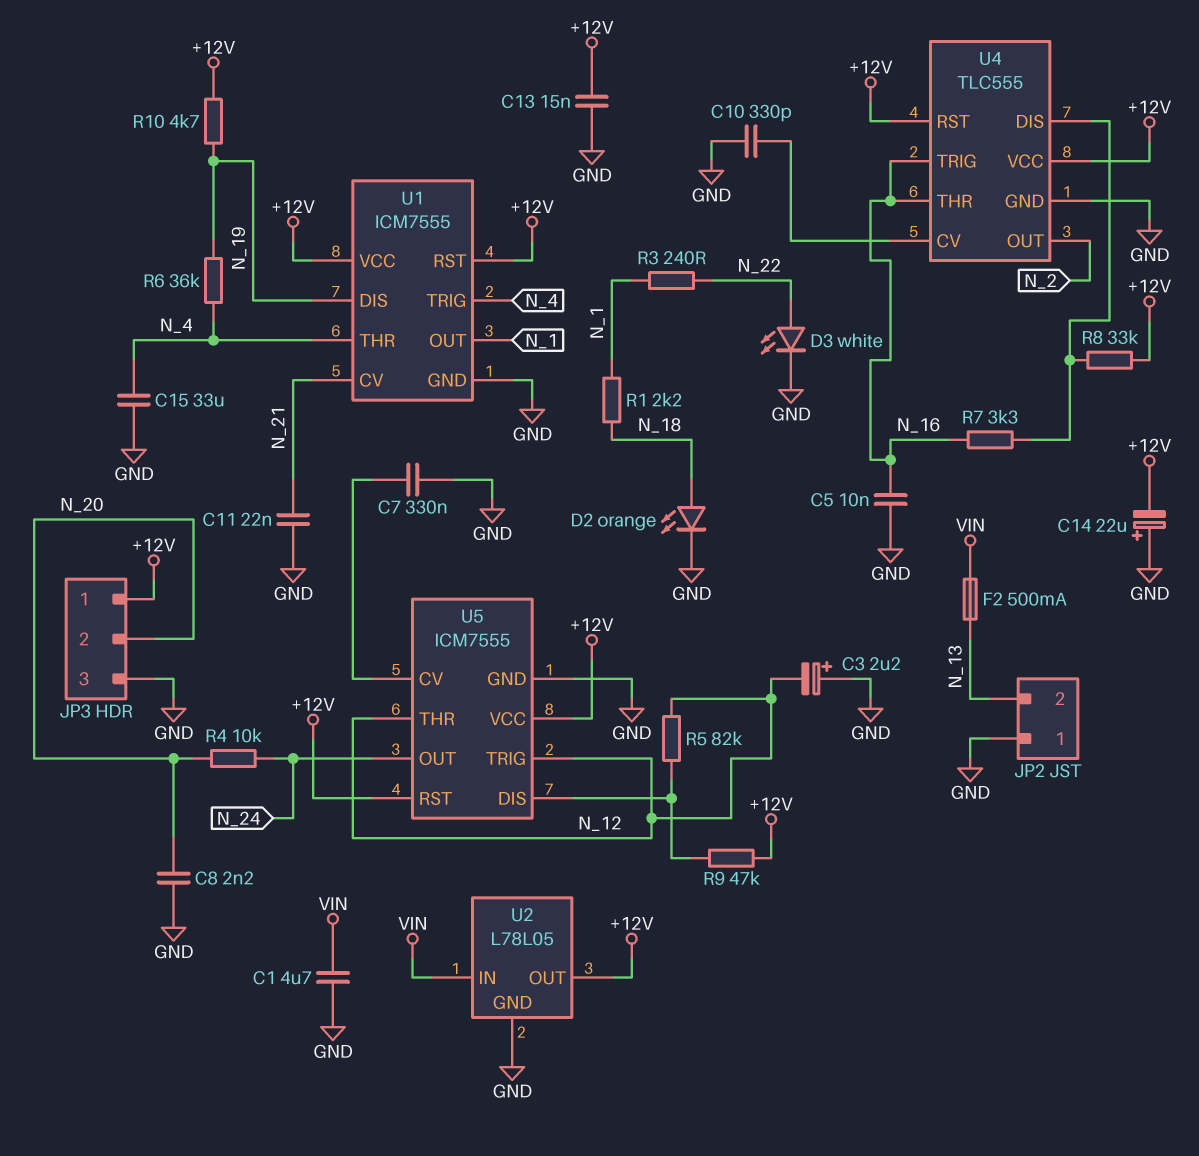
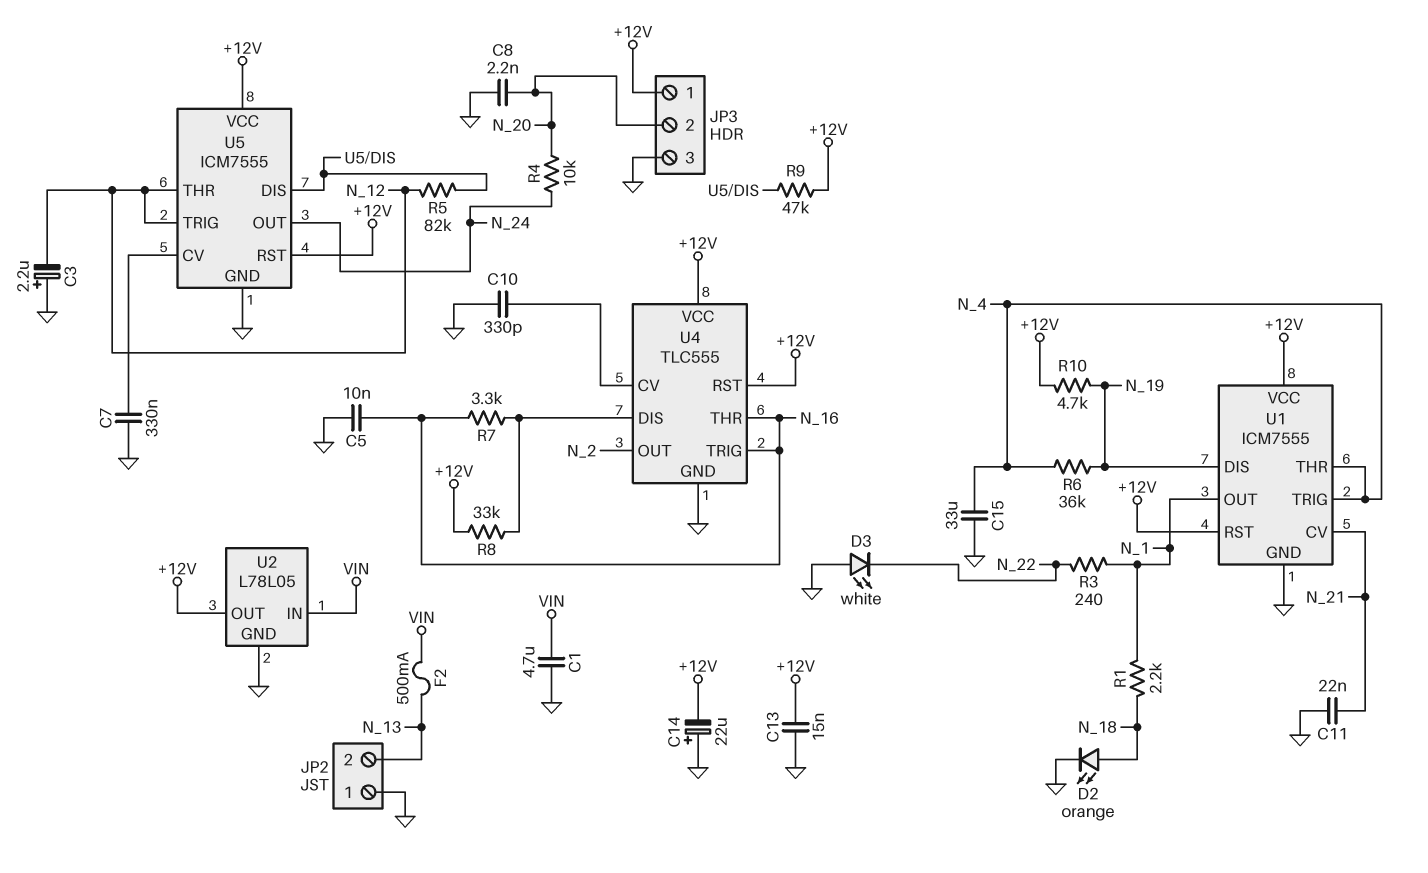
D3: LED white (A N_22, K GND) -> LED white (A GND, K N_22)

